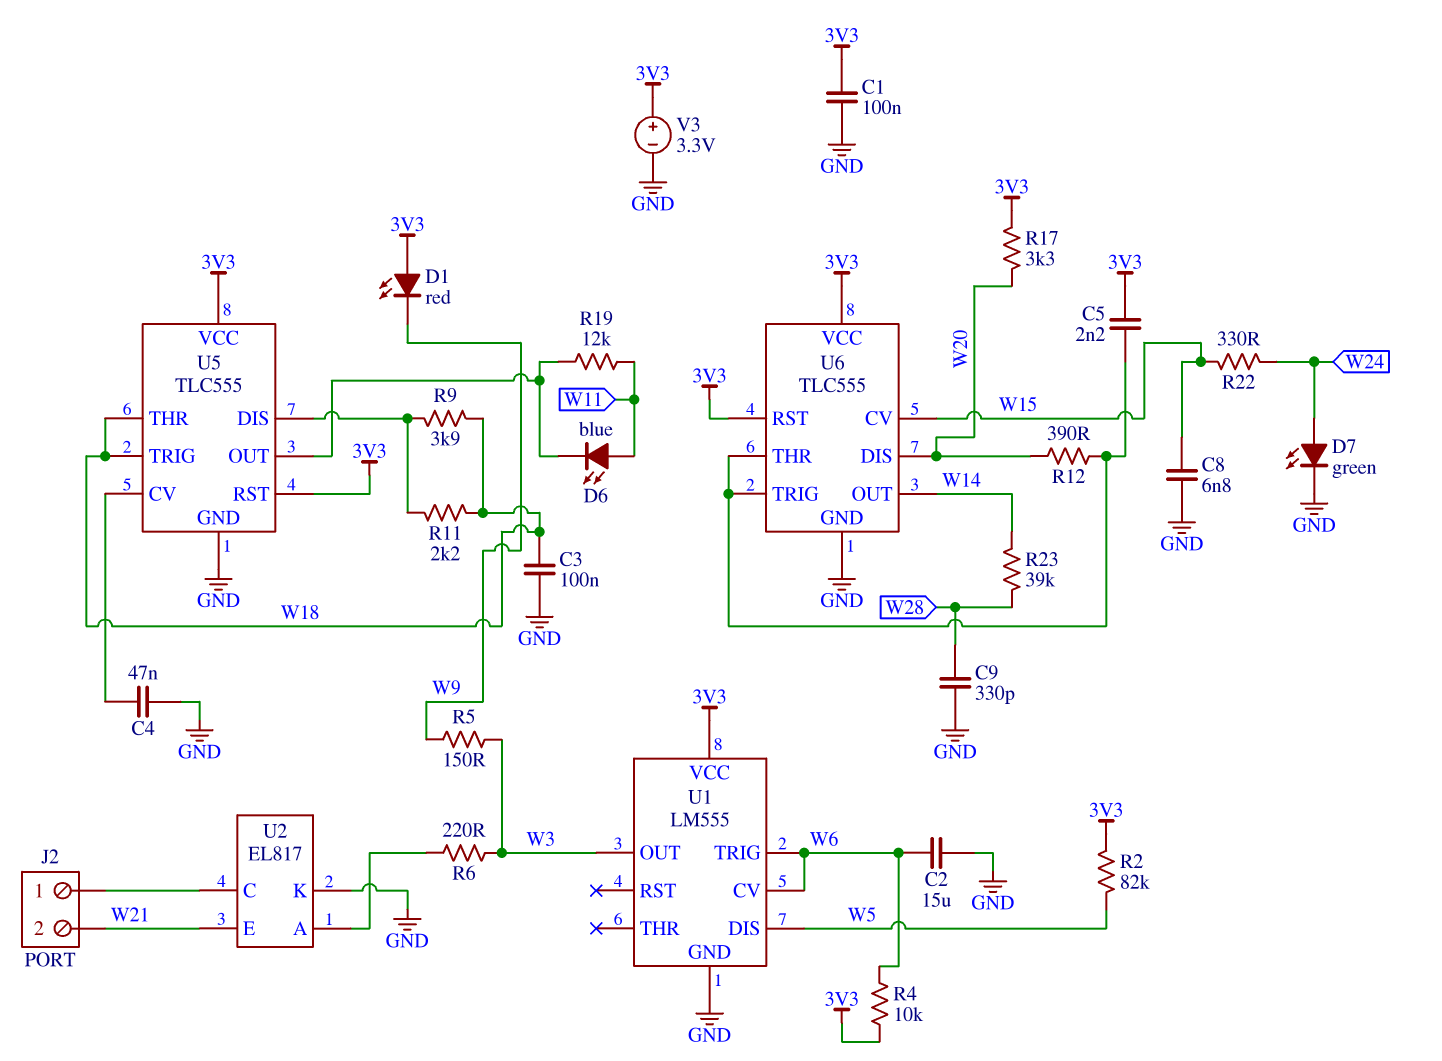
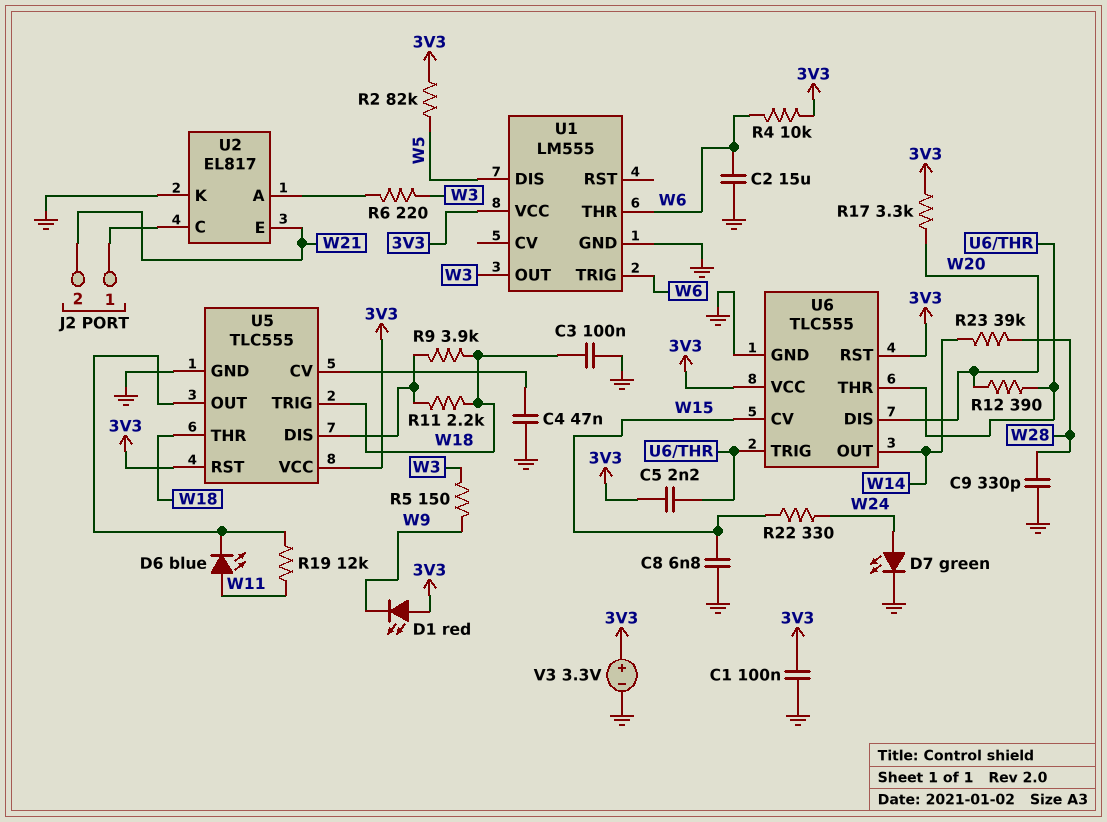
U1 pin CV: W6 -> none
U1 pin THR: none -> W6

